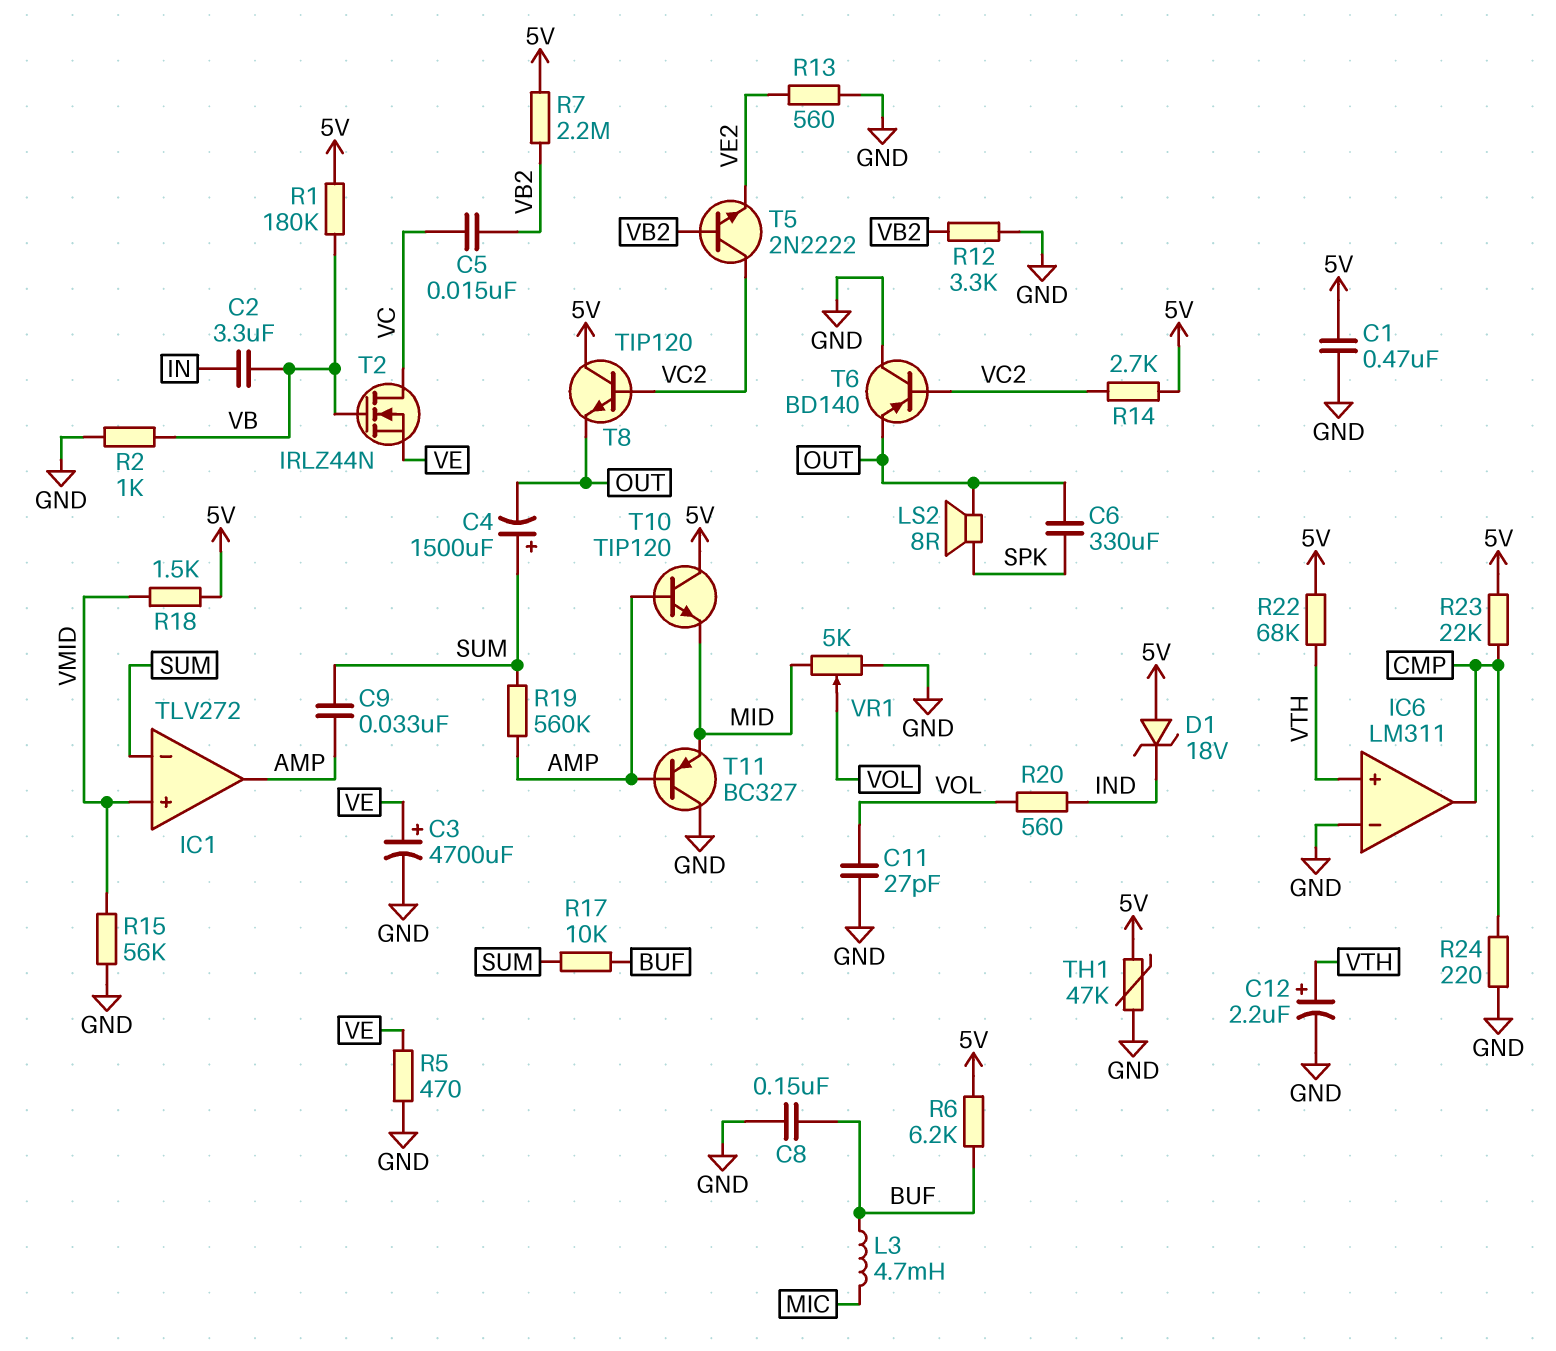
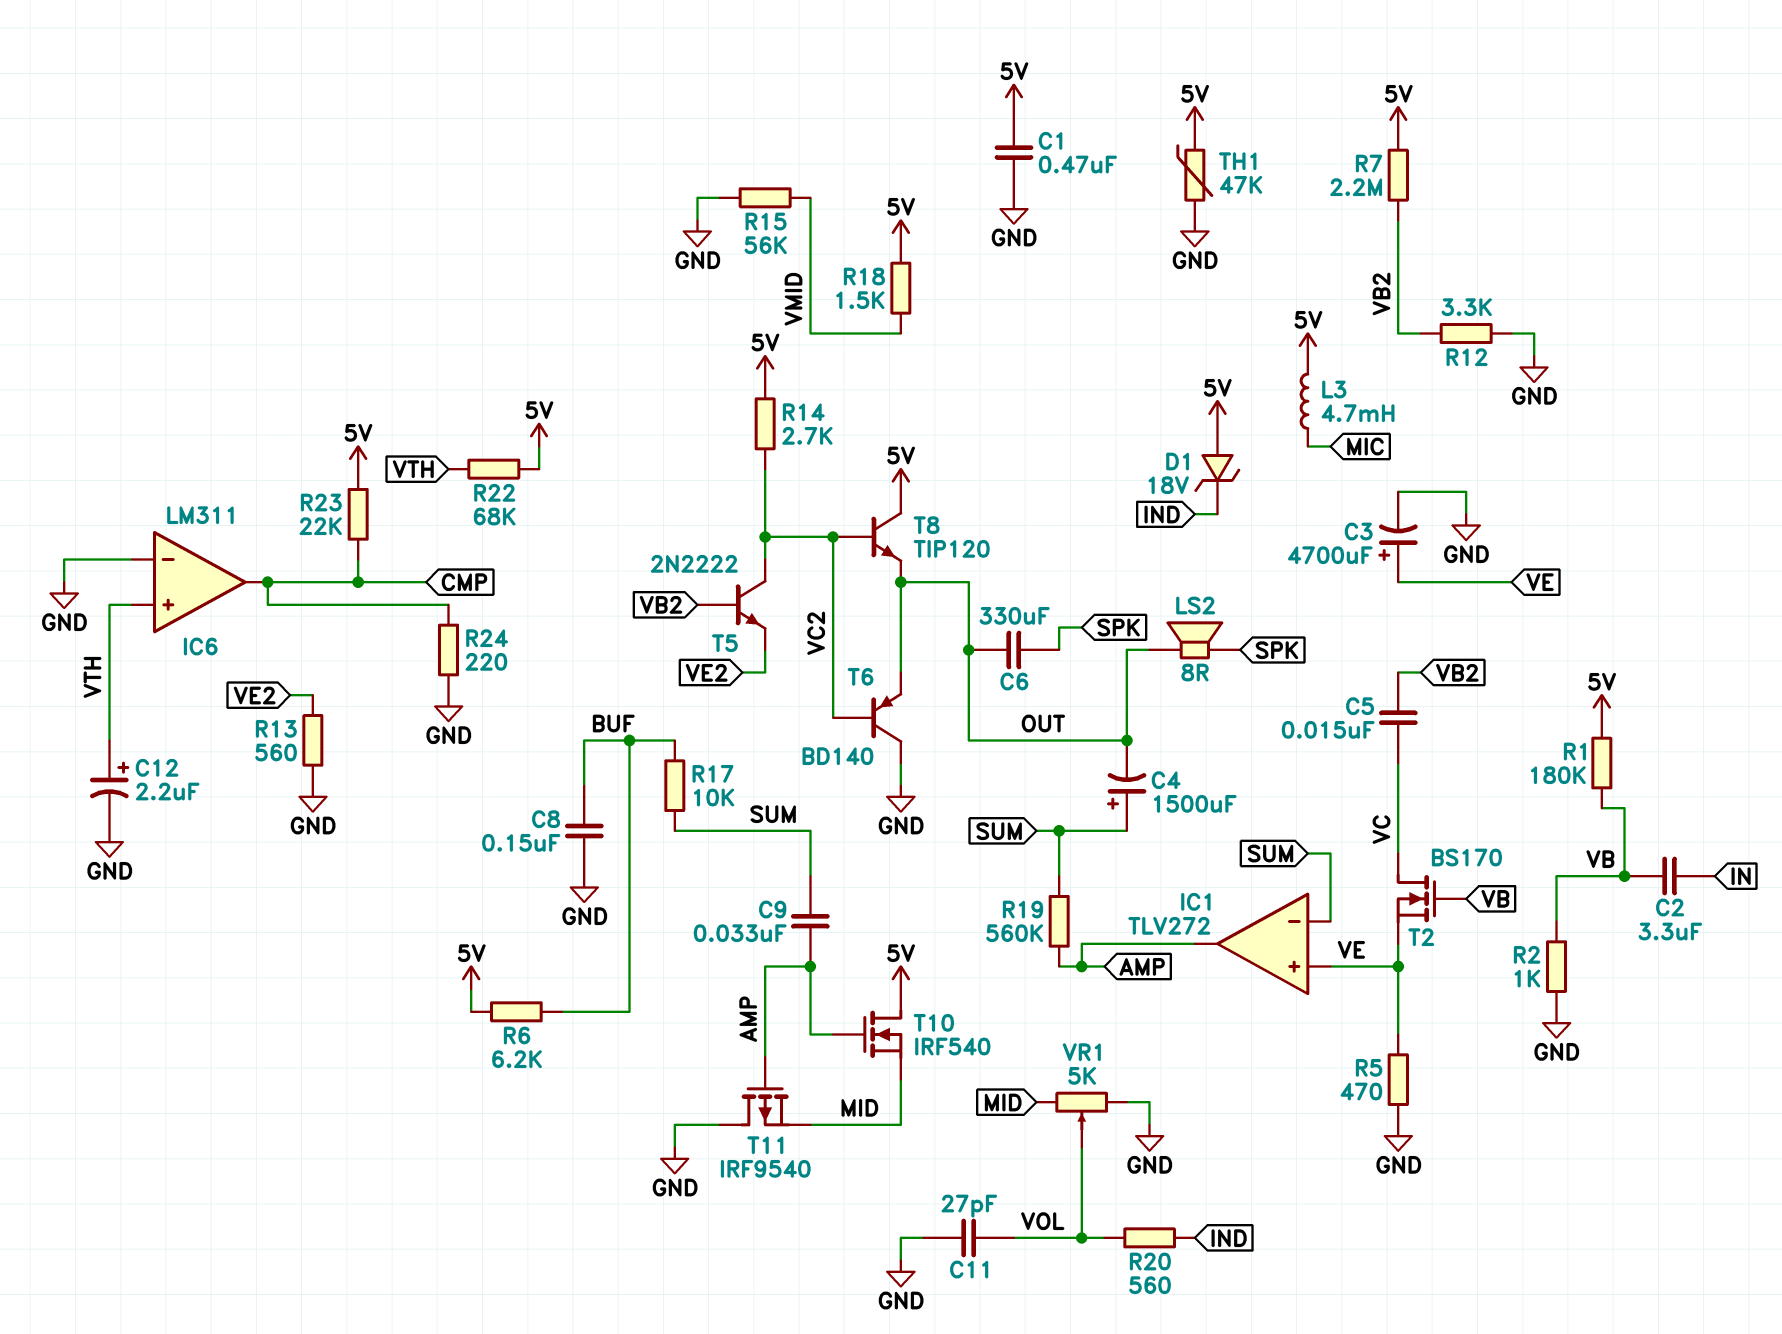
IC1 pin in+: VMID -> VE
L3: 4.7mH (BUF, MIC) -> 4.7mH (5V, MIC)
T2: NMOS IRLZ44N (G VB, D VC, S VE) -> NMOS BS170 (G VB, D VC, S VE)
T10: NPN TIP120 (B AMP, C 5V, E MID) -> NMOS IRF540 (G AMP, D 5V, S MID)
T11: PNP BC327 (B AMP, C GND, E MID) -> PMOS IRF9540 (G AMP, D GND, S MID)

